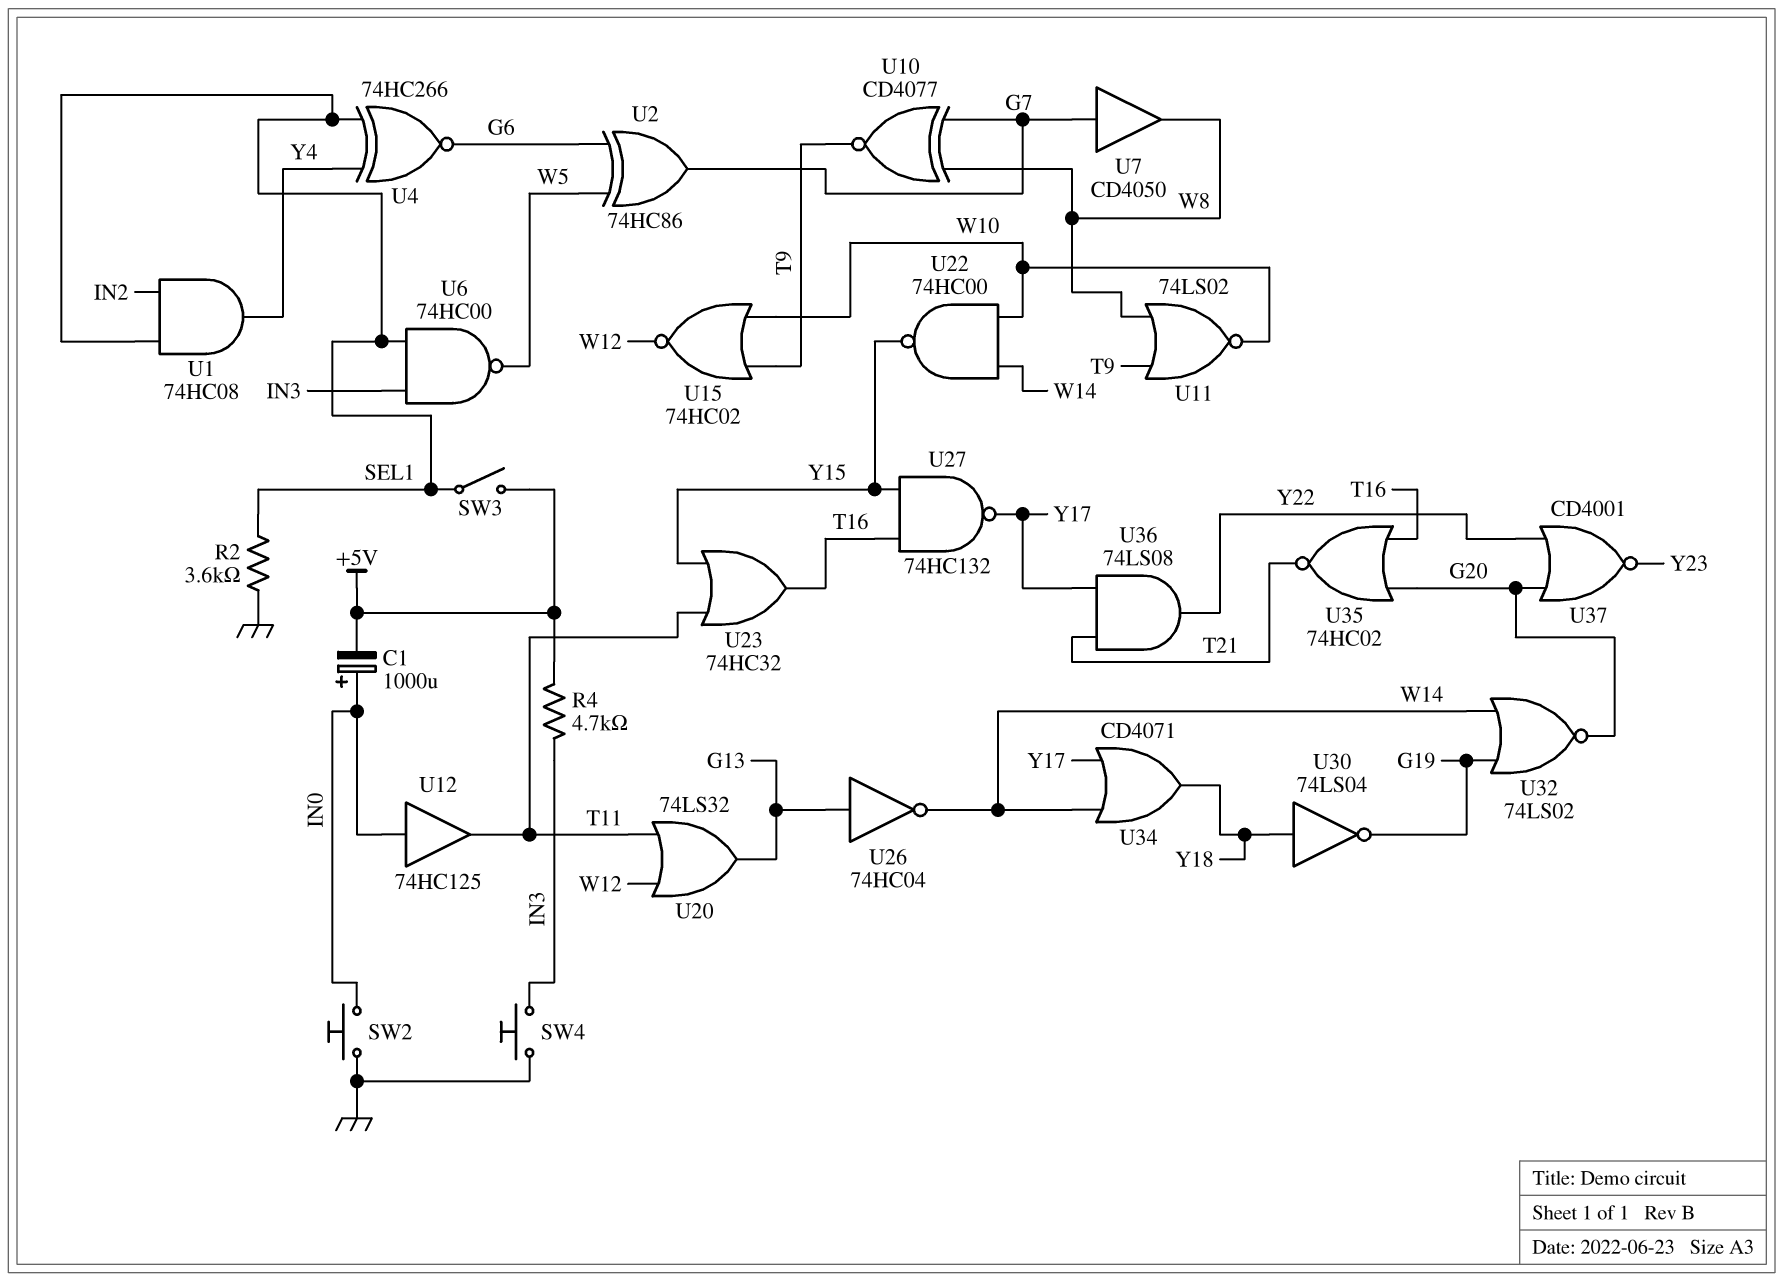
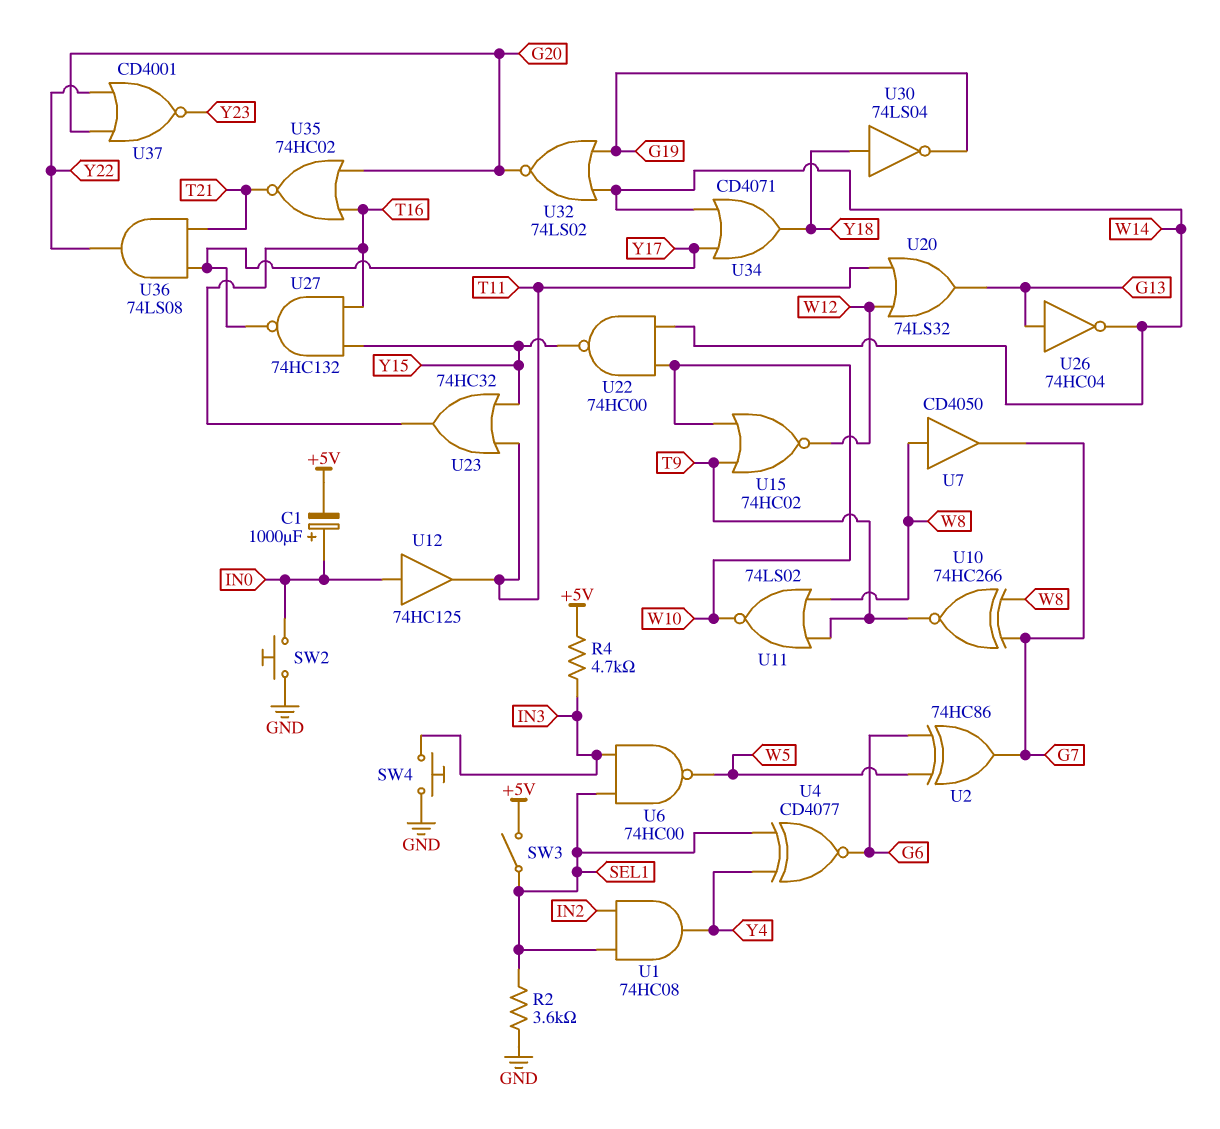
U4: XNOR 74HC266 (in SEL1, in Y4, out G6) -> XNOR CD4077 (in SEL1, in Y4, out G6)
U7: buffer CD4050 (in G7, out W8) -> buffer CD4050 (in W8, out G7)
U10: XNOR CD4077 (in G7, in W8, out T9) -> XNOR 74HC266 (in G7, in W8, out T9)

